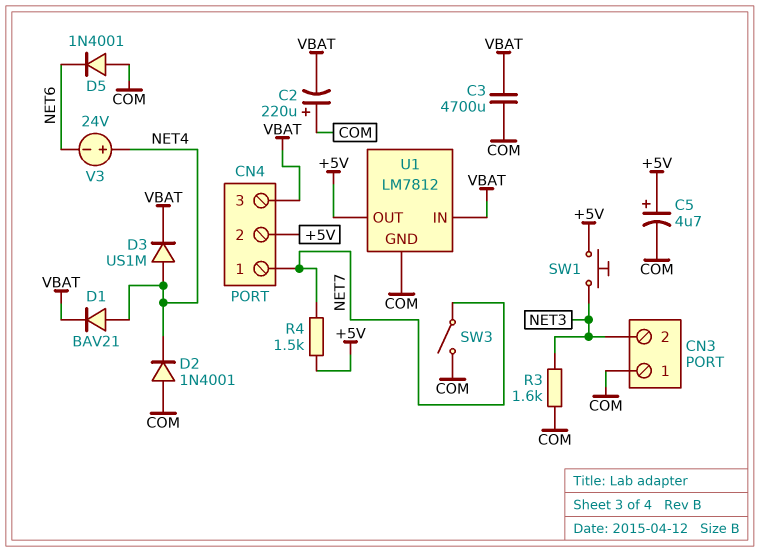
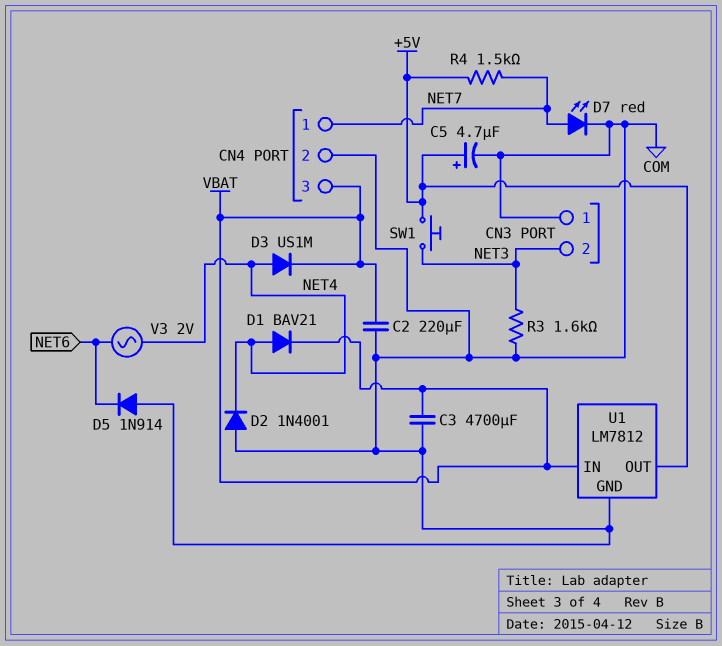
C2: 220uF (plus COM, minus VBAT) -> 220uF (COM, VBAT)
CN4 pin 2: +5V -> COM
D5: diode 1N4001 (A COM, K NET6) -> diode 1N914 (A COM, K NET6)
D7: none -> LED red (A NET7, K COM)
SW3: switch (COM, NET7) -> none
V3: 24V (plus NET4, minus NET6) -> AC 2V (NET4, NET6)

